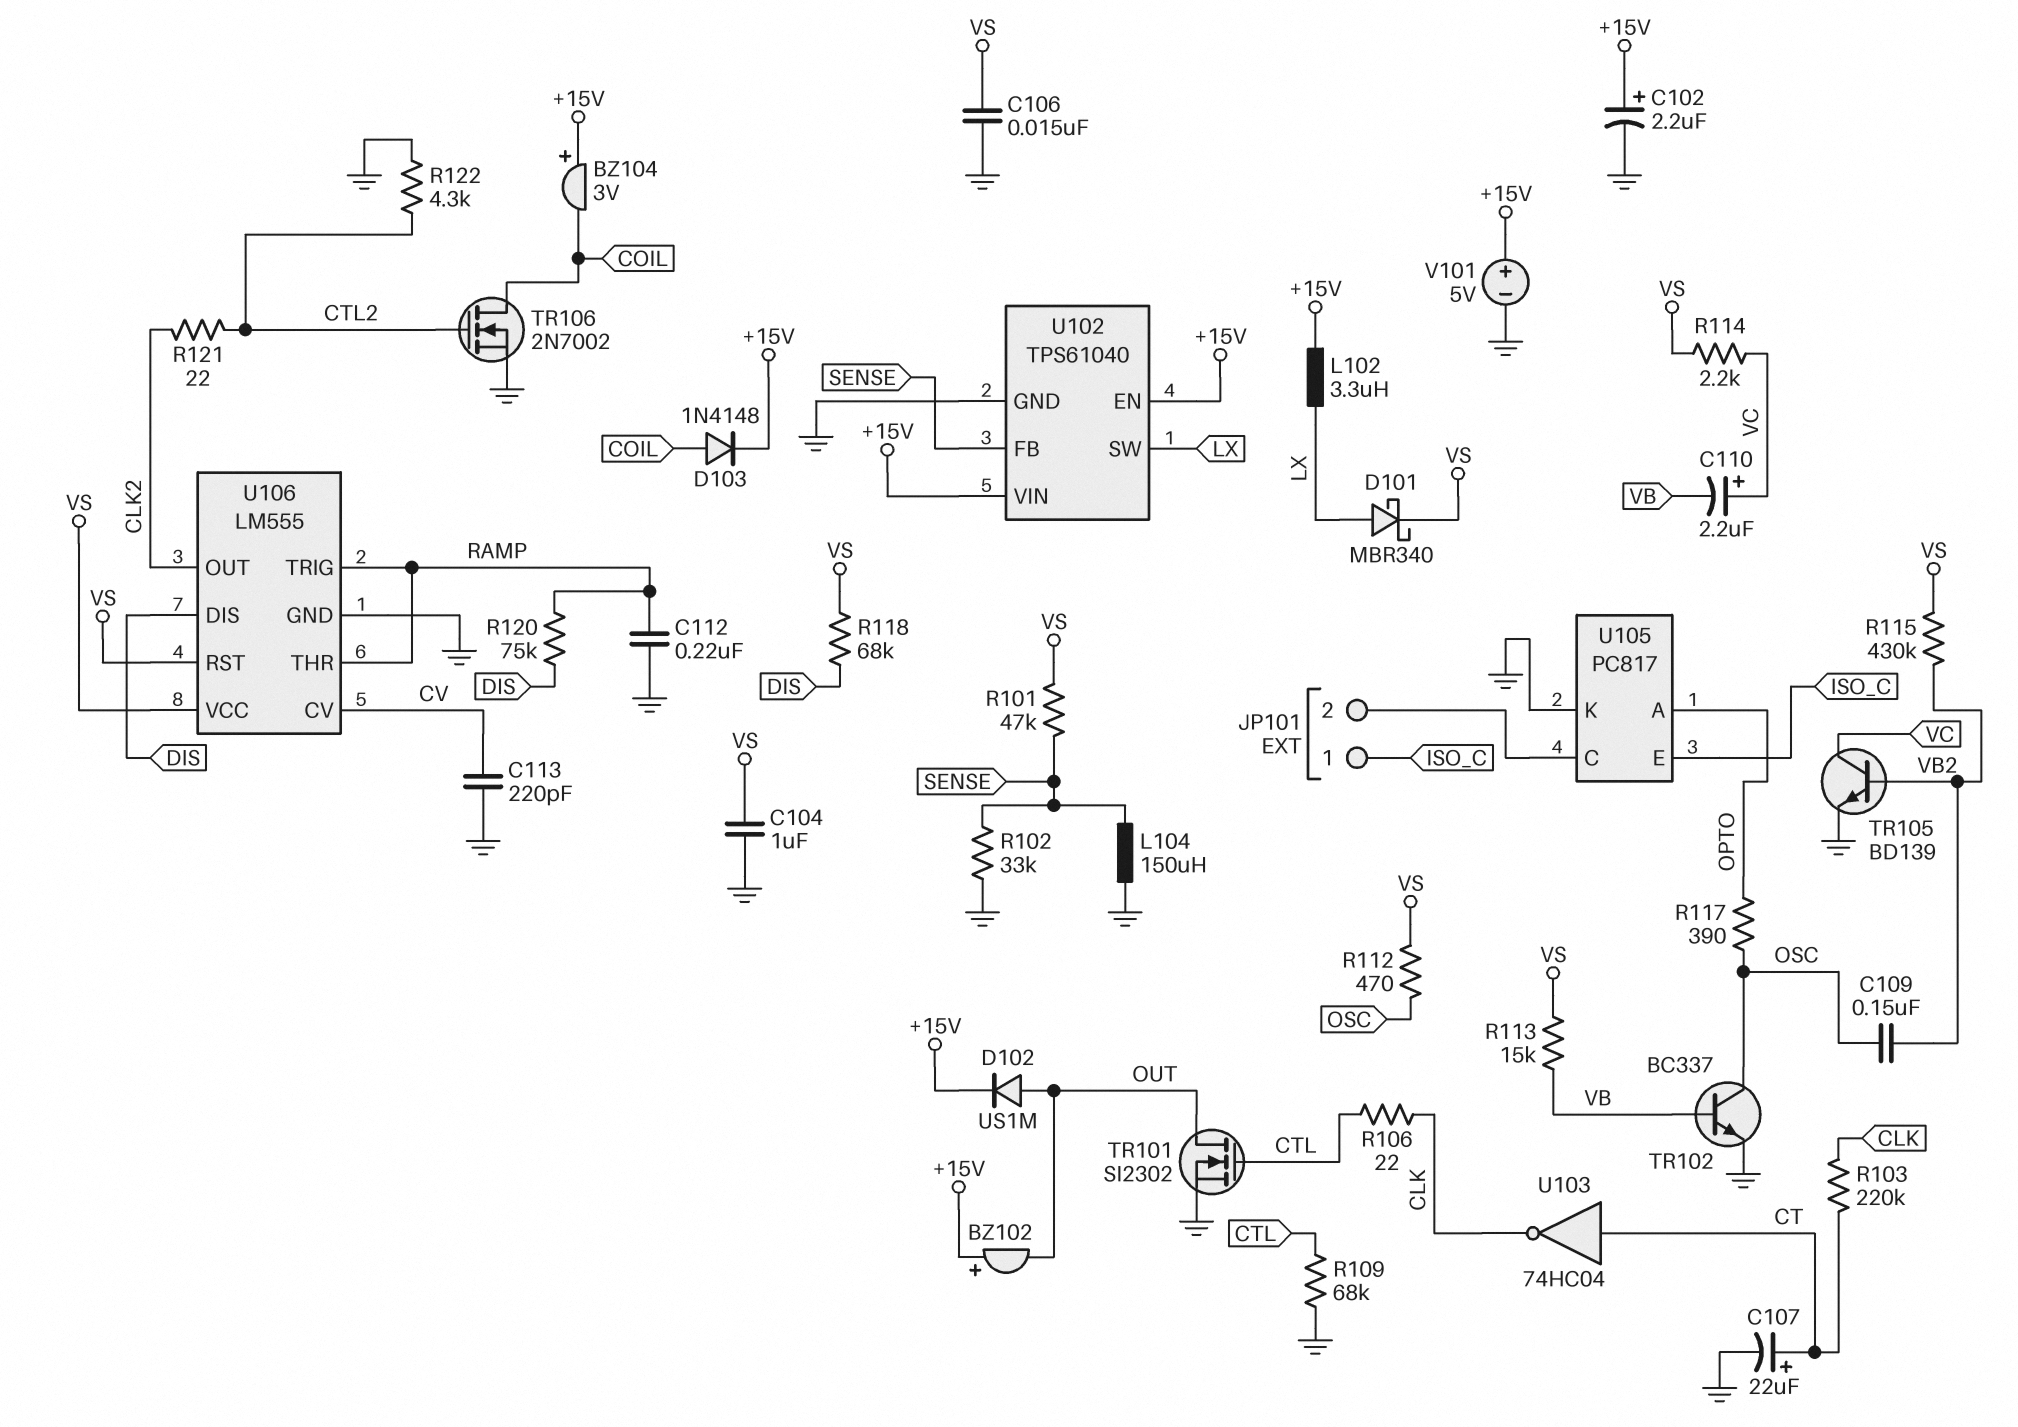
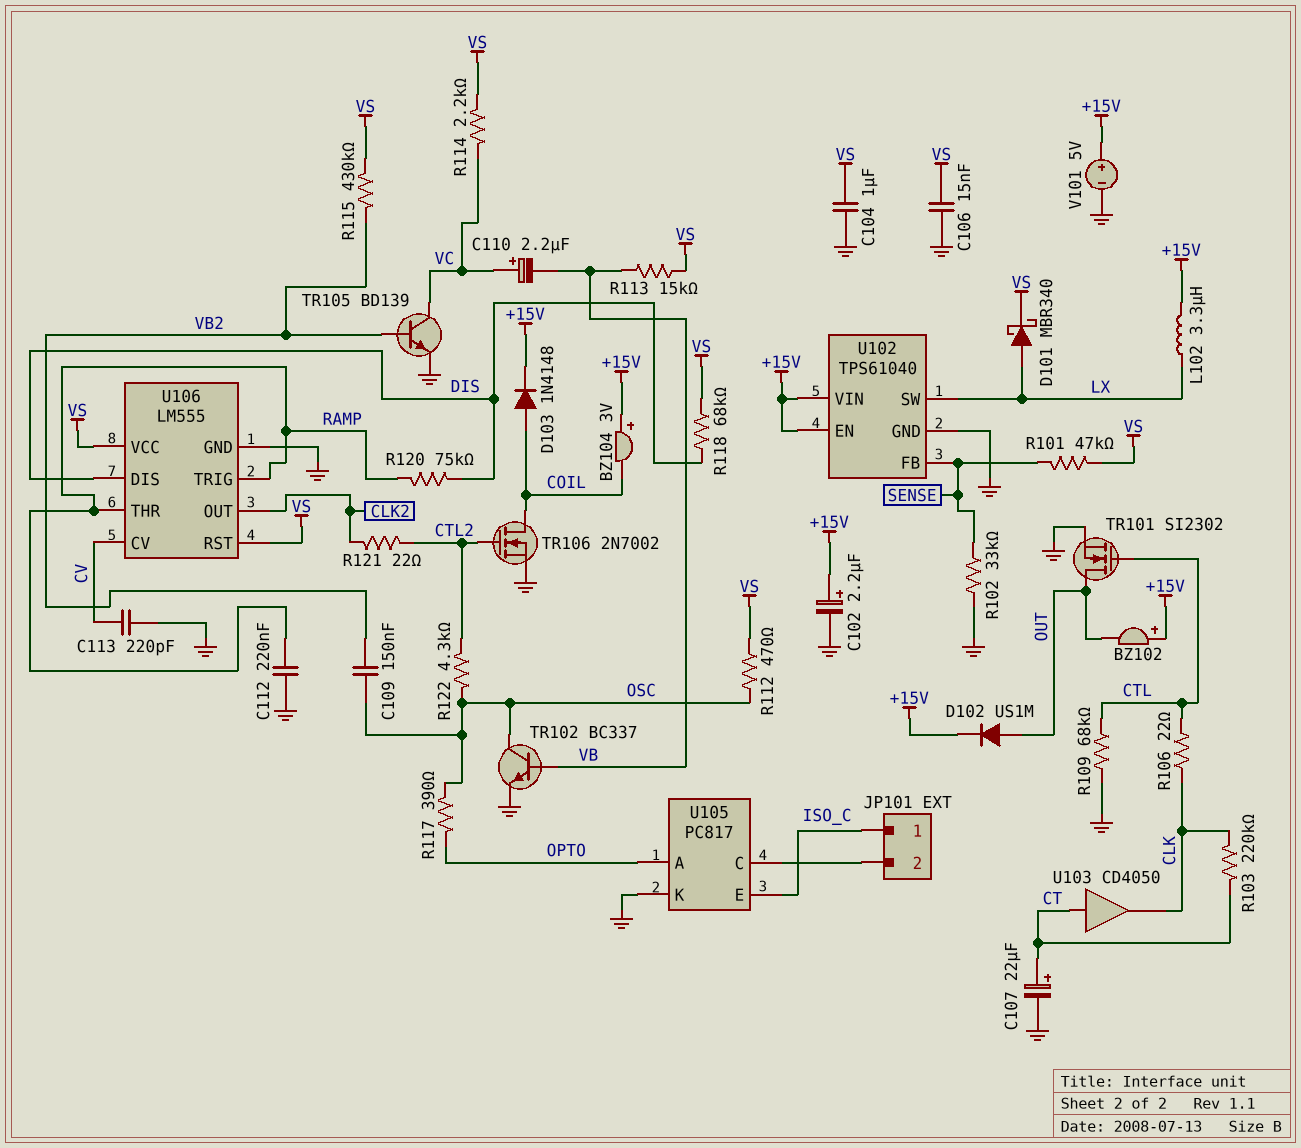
L104: 150uH (GND, SENSE) -> none
R122: 4.3k (CTL2, GND) -> 4.3k (CTL2, OSC)
U103: NOT 74HC04 (in CT, out CLK) -> buffer CD4050 (in CT, out CLK)

